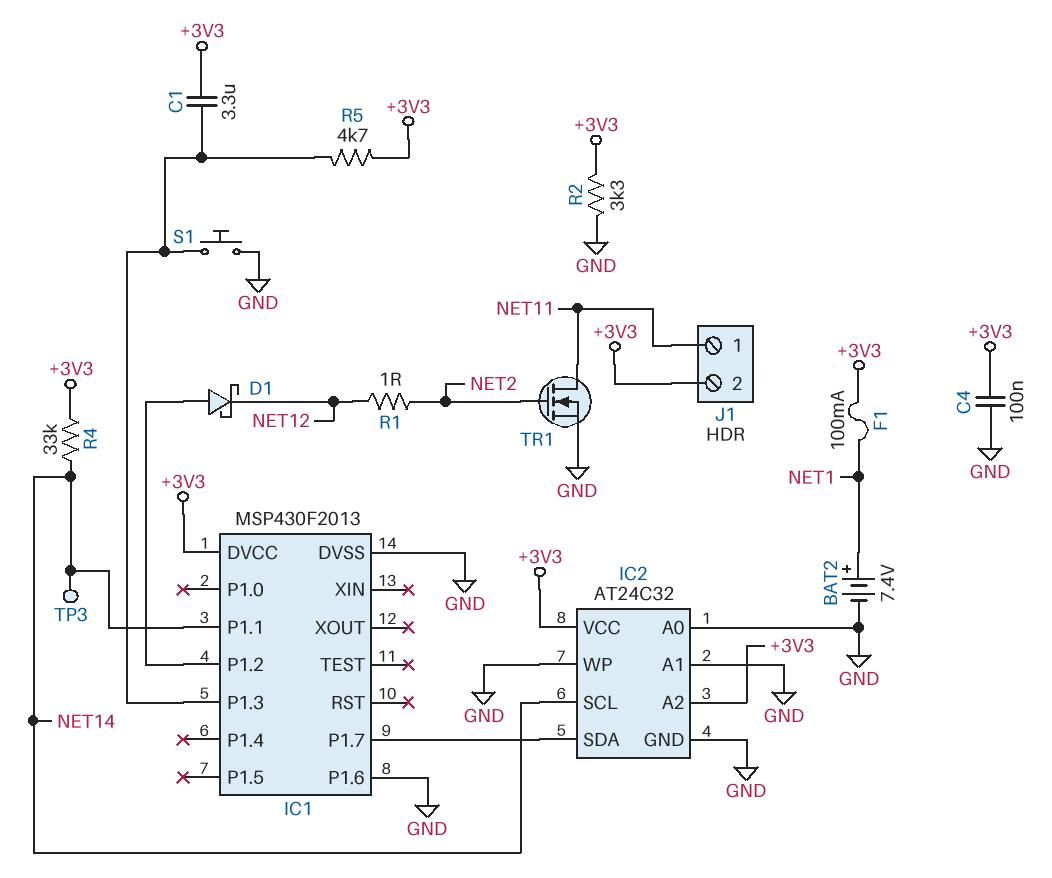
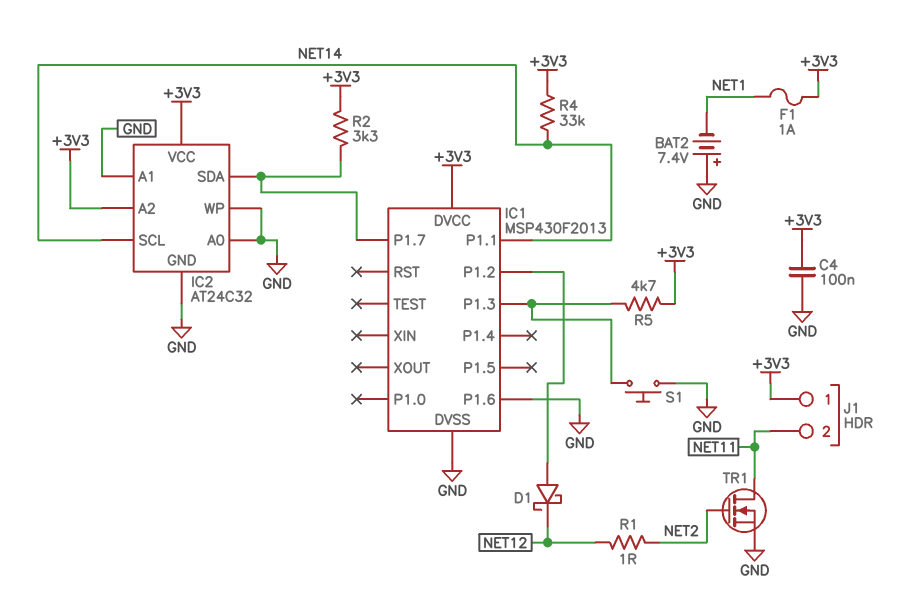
BAT2: 7.4V (plus NET1, minus GND) -> 7.4V (plus GND, minus NET1)
C1: 3.3uF (+3V3, IC1/P1.3) -> none
F1: 100mA (+3V3, NET1) -> 1A (+3V3, NET1)
J1 pin 1: NET11 -> +3V3
J1 pin 2: +3V3 -> NET11
R2: 3.3k (+3V3, GND) -> 3.3k (+3V3, IC1/P1.7)
TP3: test point (NET14) -> none

